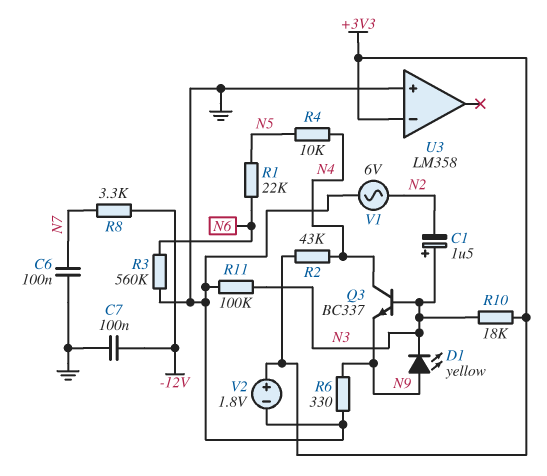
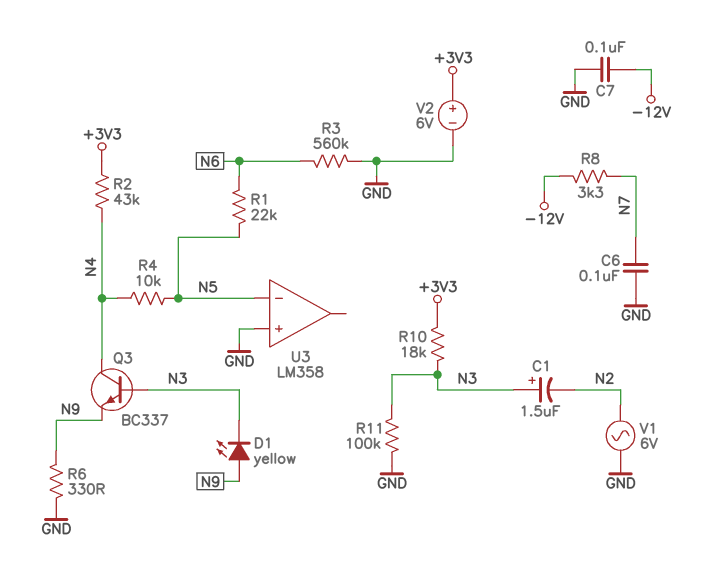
U3 pin in-: +3V3 -> N5
V2: 1.8V (plus +3V3, minus GND) -> 6V (plus +3V3, minus GND)

